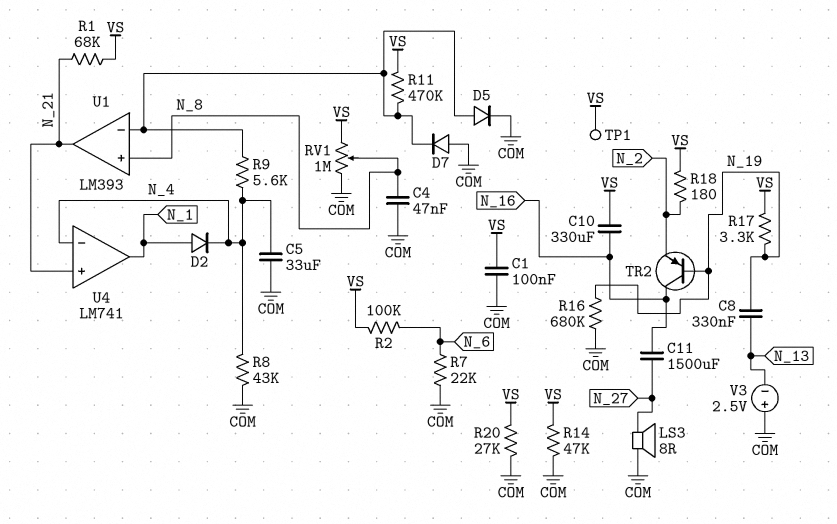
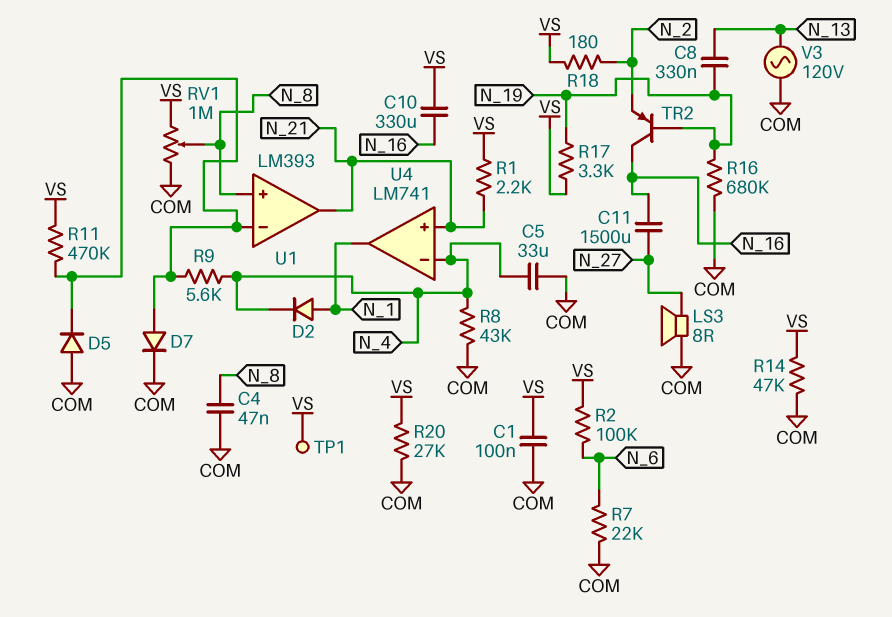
D5: diode (A U1/in-, K COM) -> diode (A COM, K U1/in-)
D7: diode (A COM, K U1/in-) -> diode (A U1/in-, K COM)
R1: 68k (N_21, VS) -> 2.2k (N_21, VS)
V3: 2.5V (plus COM, minus N_13) -> AC 120V (COM, N_13)

